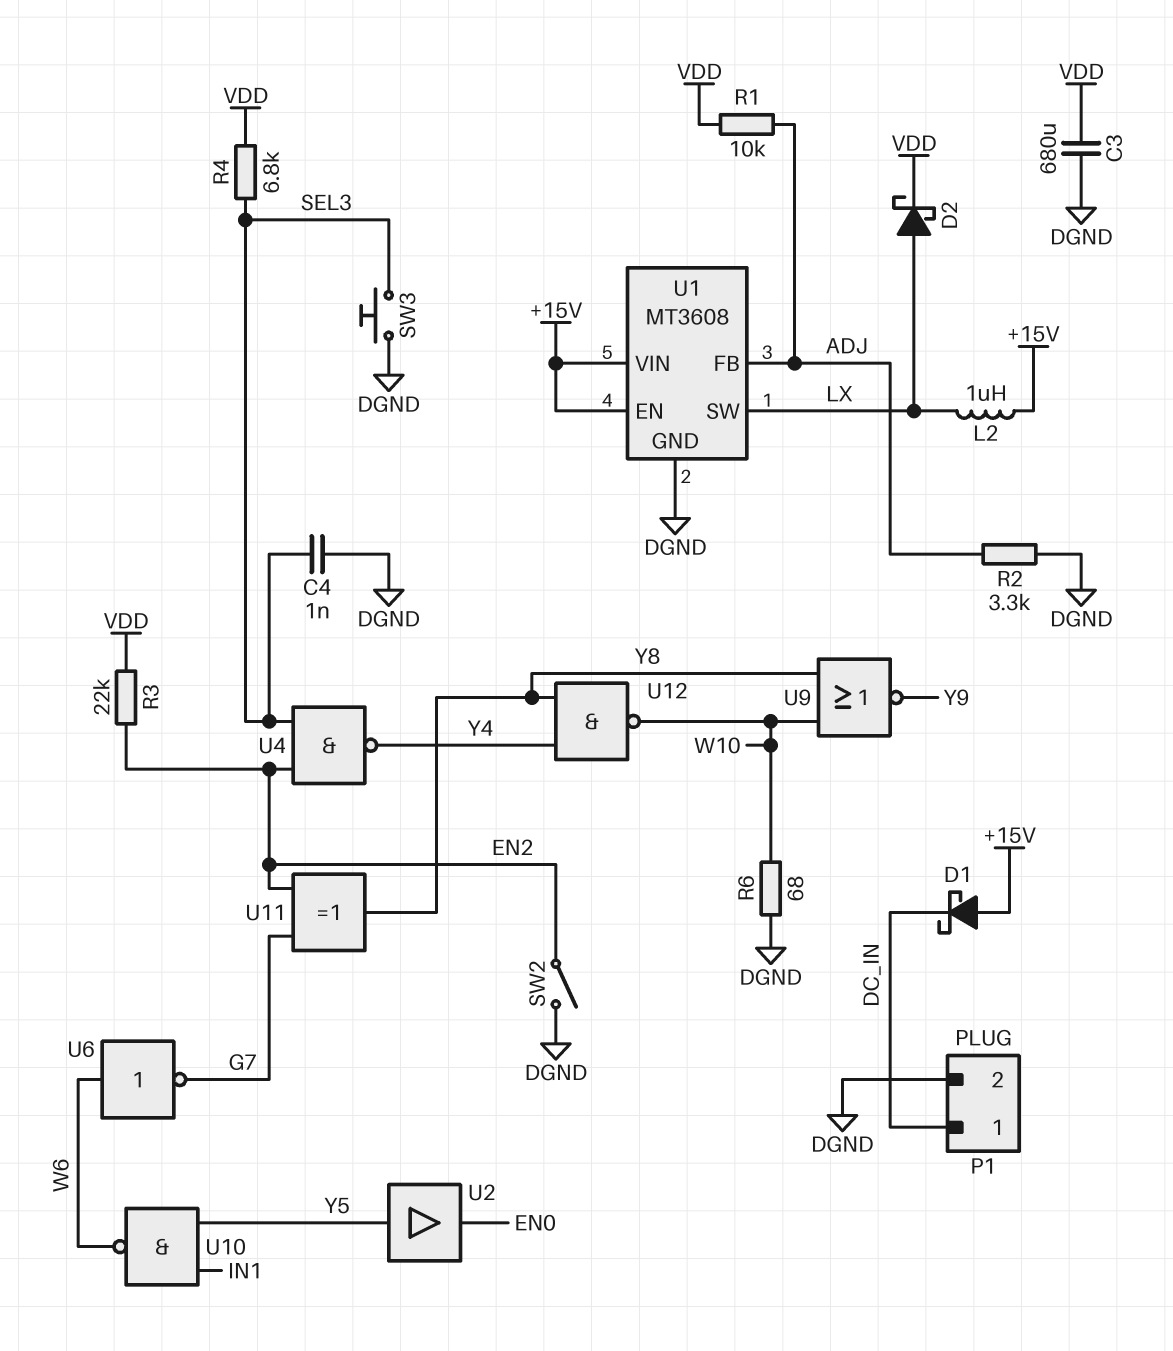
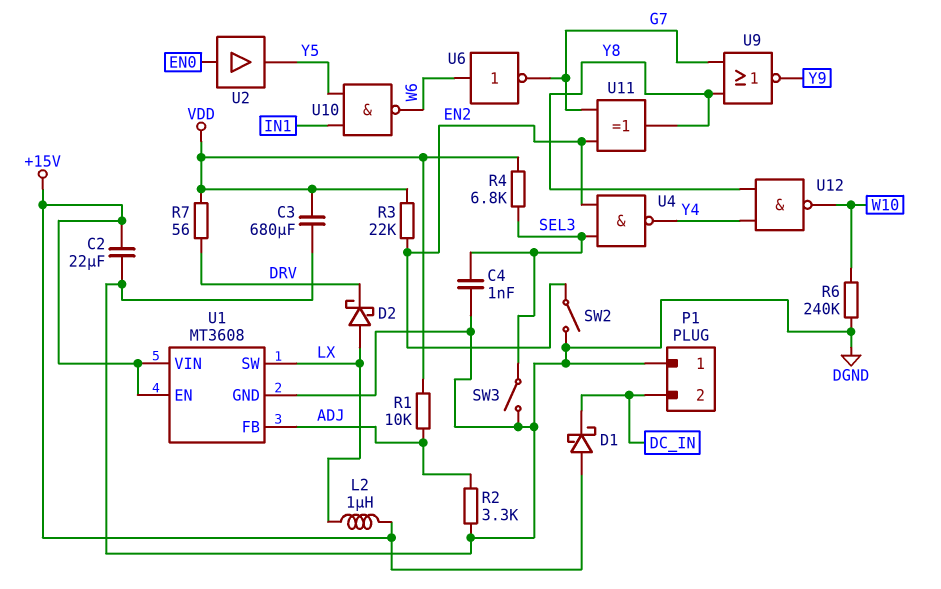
C2: none -> 22uF (+15V, DGND)
D2: schottky (A LX, K VDD) -> schottky (A LX, K DRV)
P1 pin 1: DC_IN -> DGND
P1 pin 2: DGND -> DC_IN
R6: 68 (DGND, W10) -> 240k (DGND, W10)
R7: none -> 56 (DRV, VDD)
SW3: button (DGND, SEL3) -> switch (DGND, SEL3)
U2: buffer (in Y5, out EN0) -> buffer (in EN0, out Y5)
U9: NOR (in W10, in Y8, out Y9) -> NOR (in G7, in Y8, out Y9)

